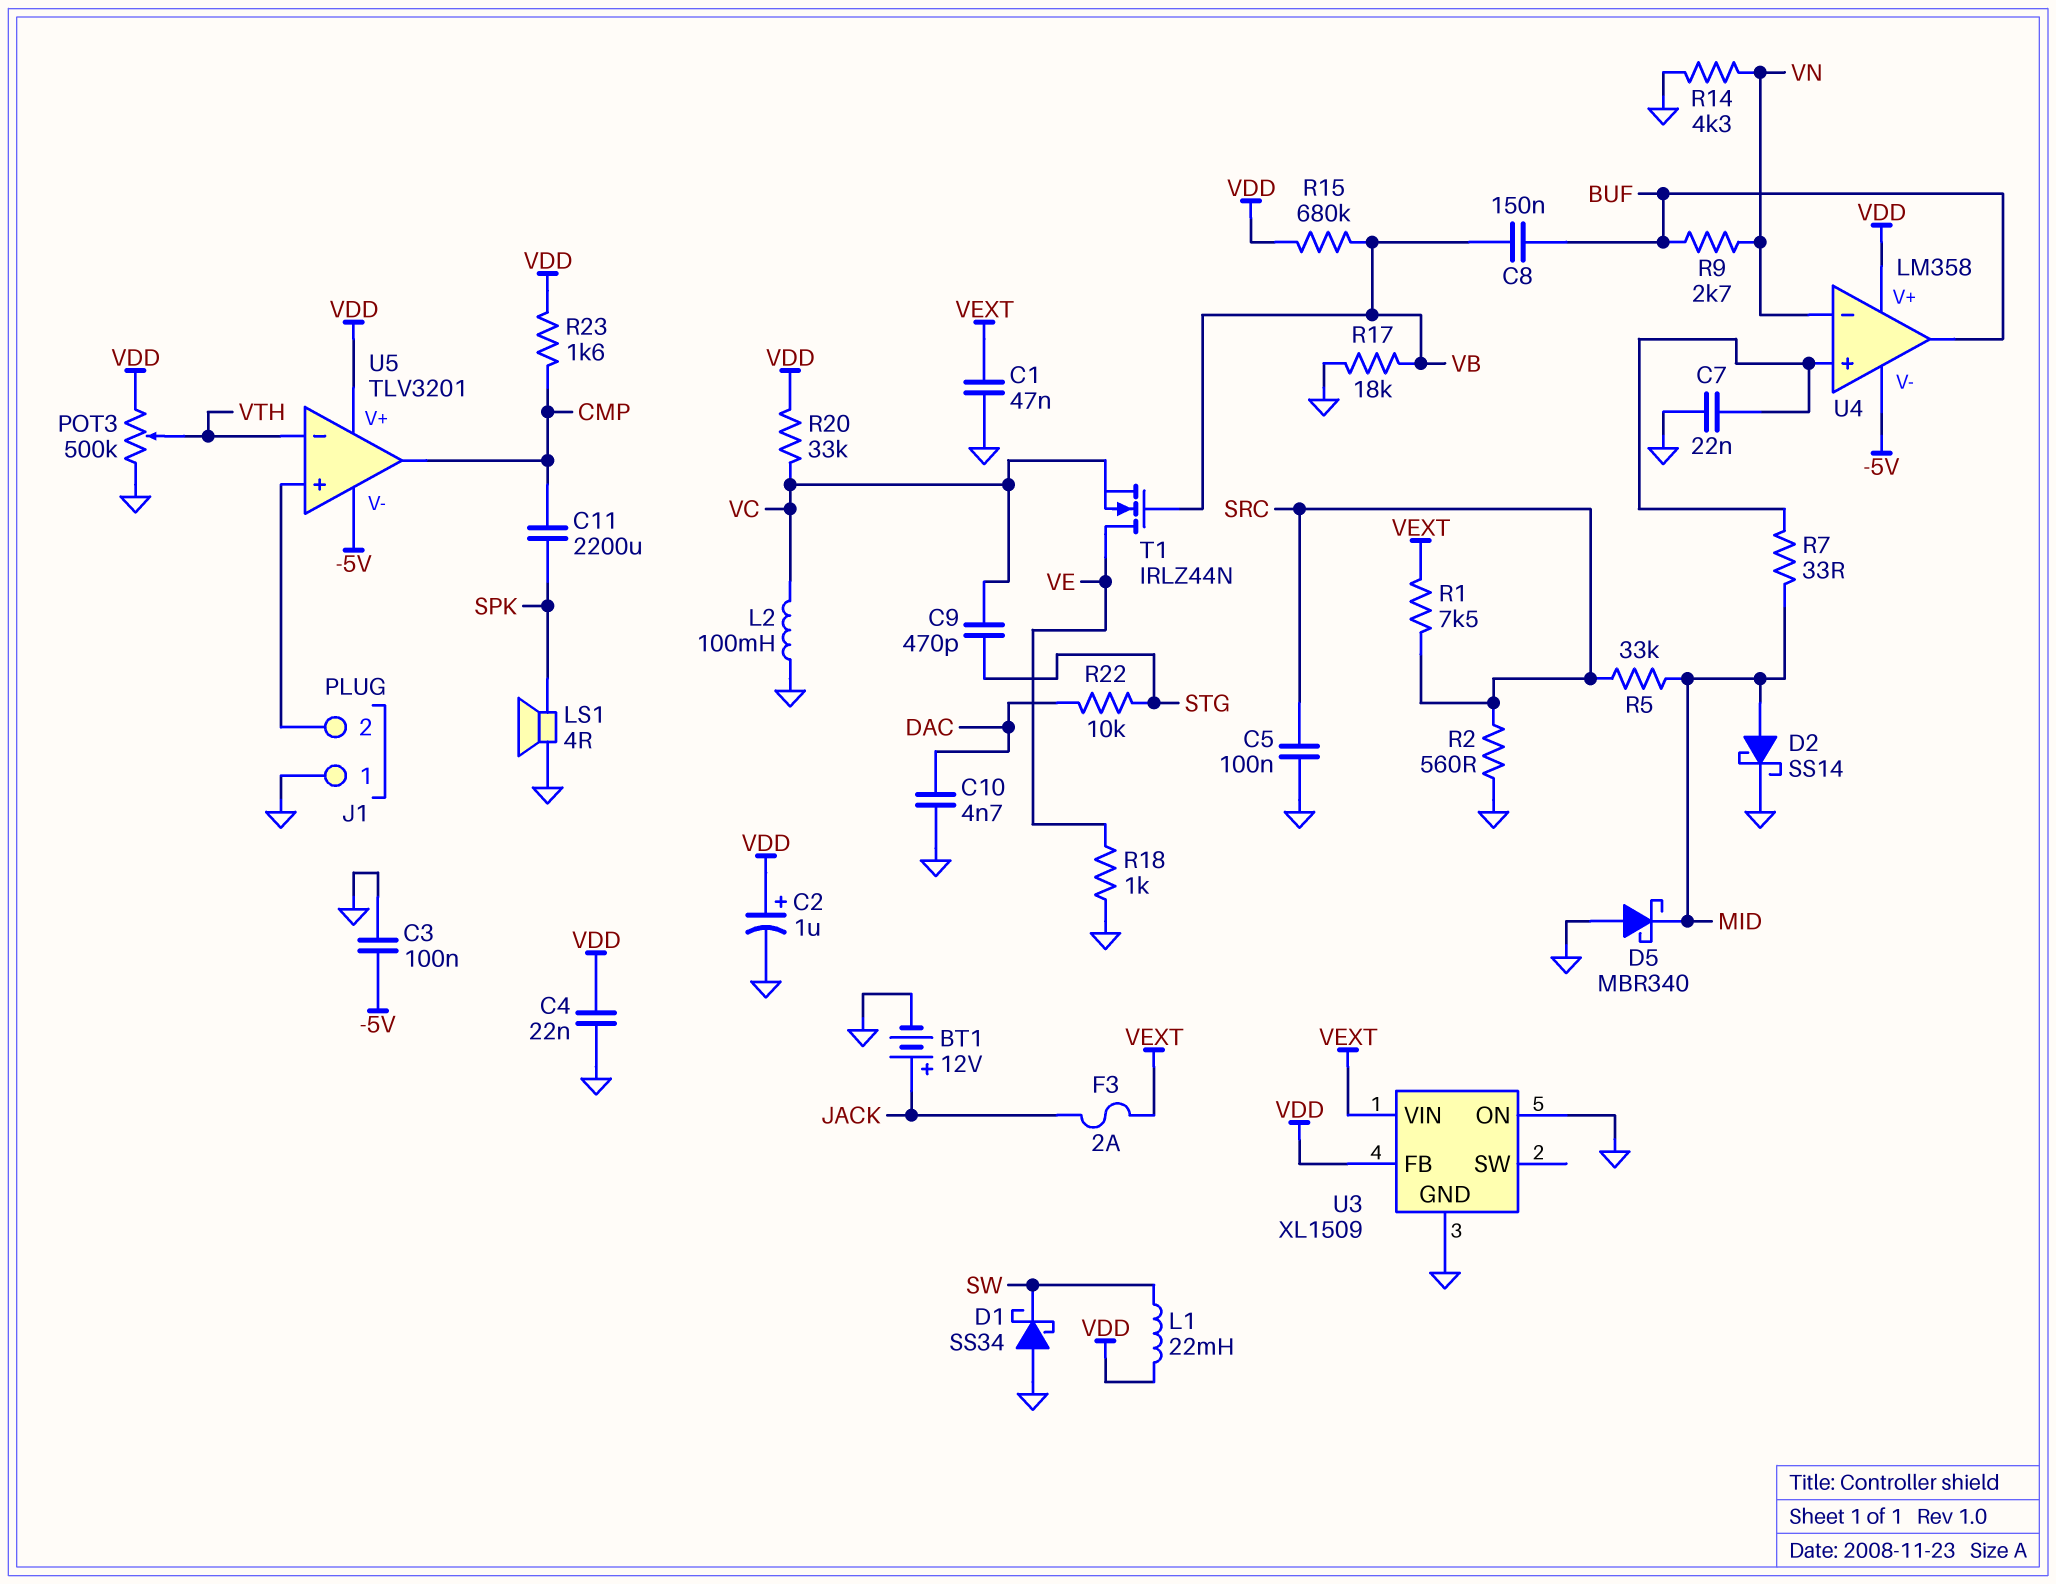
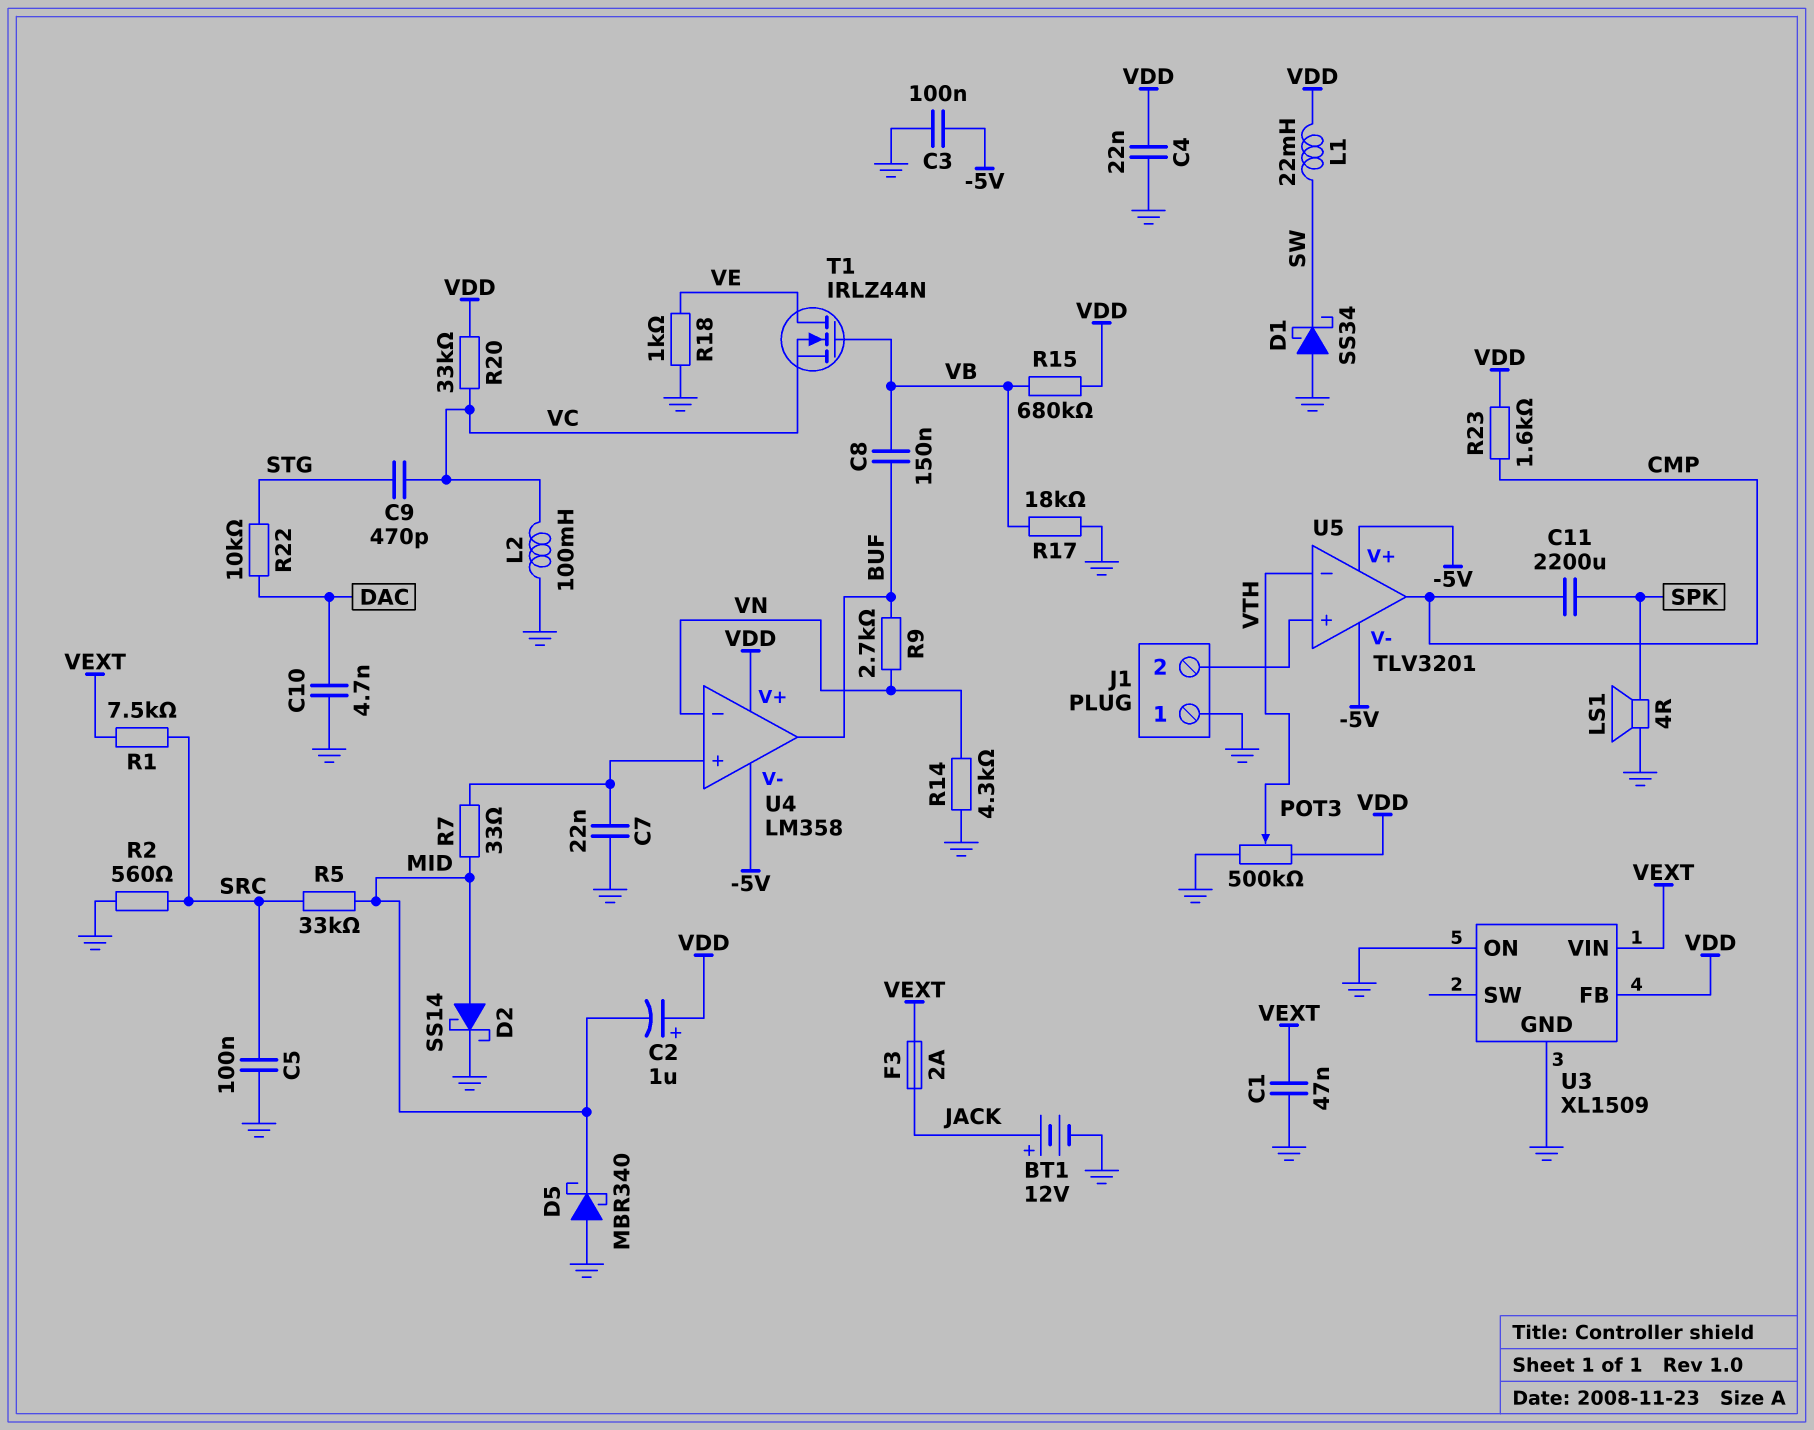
C2: 1uF (plus VDD, minus GND) -> 1uF (plus VDD, minus MID)
U5 pin V+: VDD -> -5V

